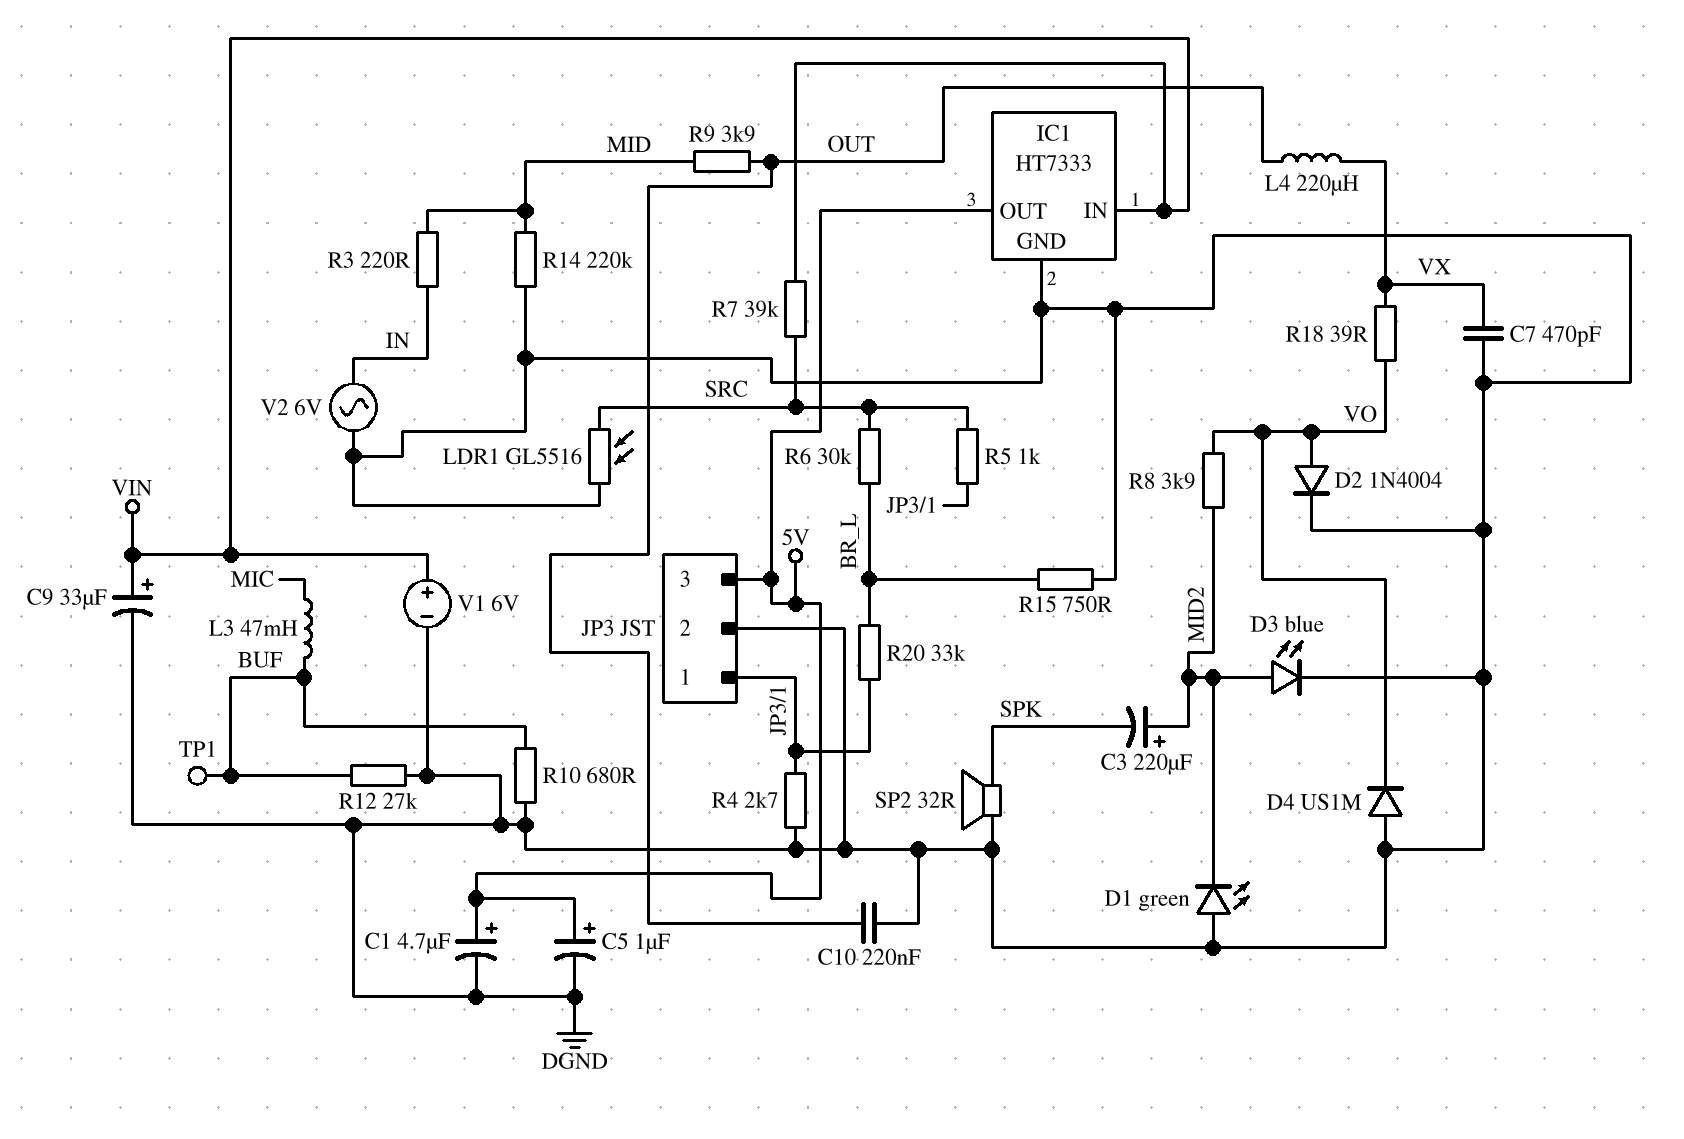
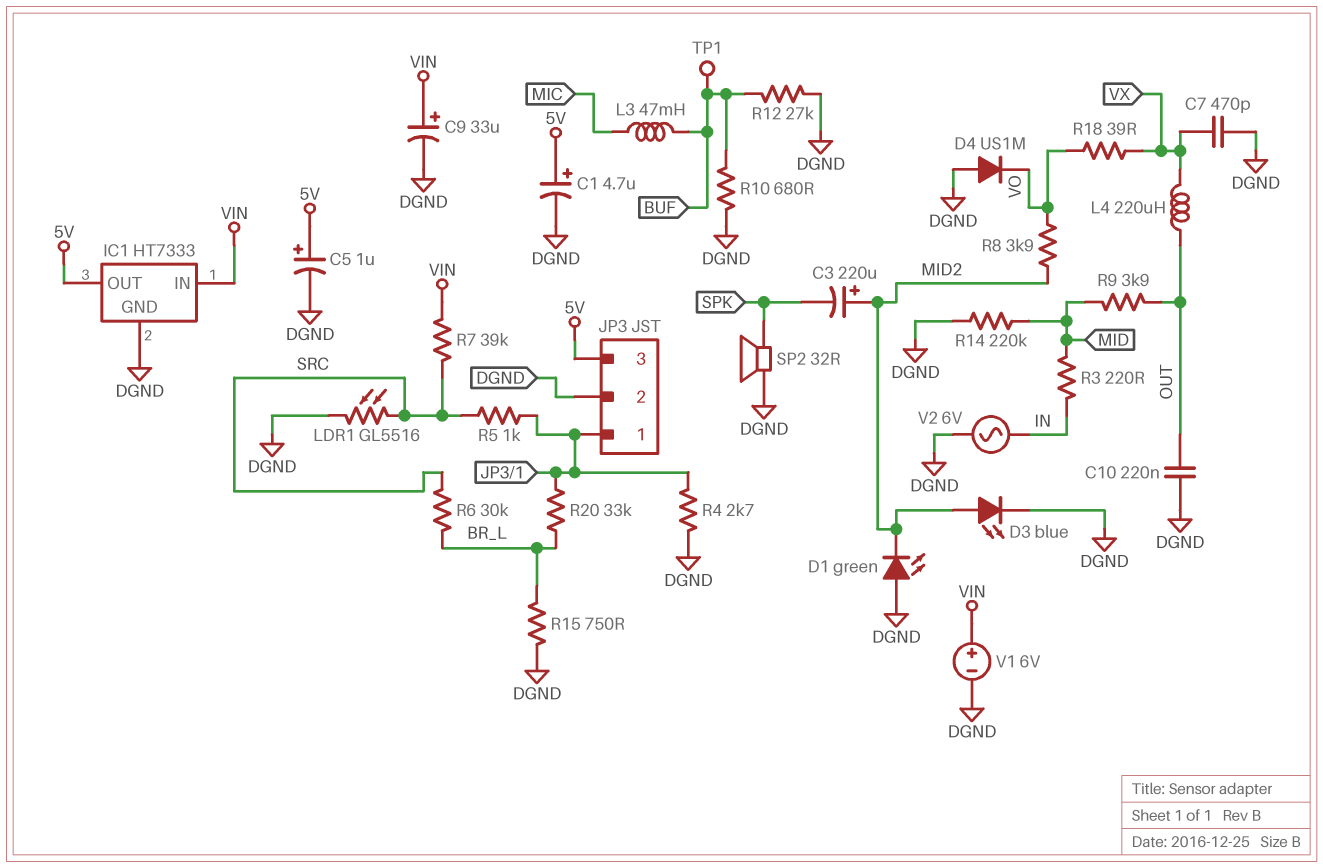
D2: diode 1N4004 (A VO, K DGND) -> none

